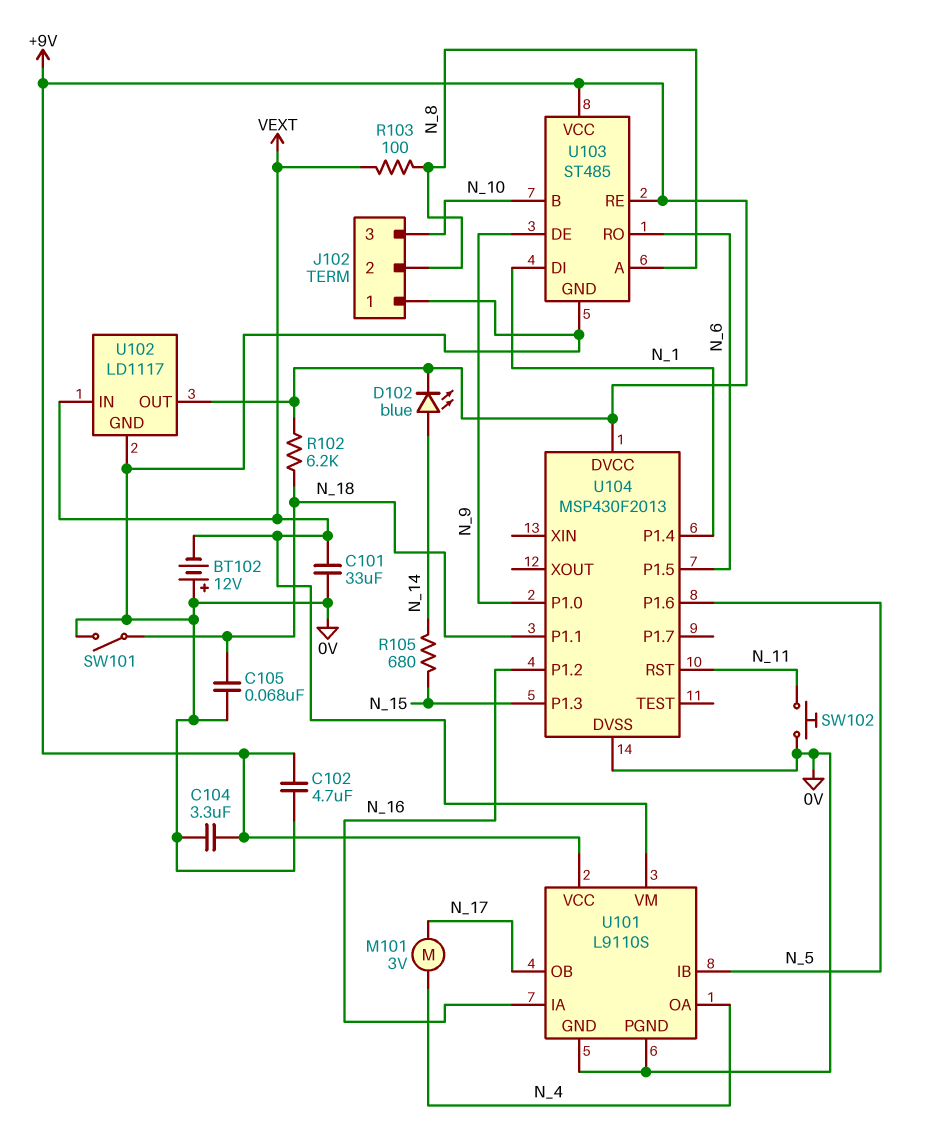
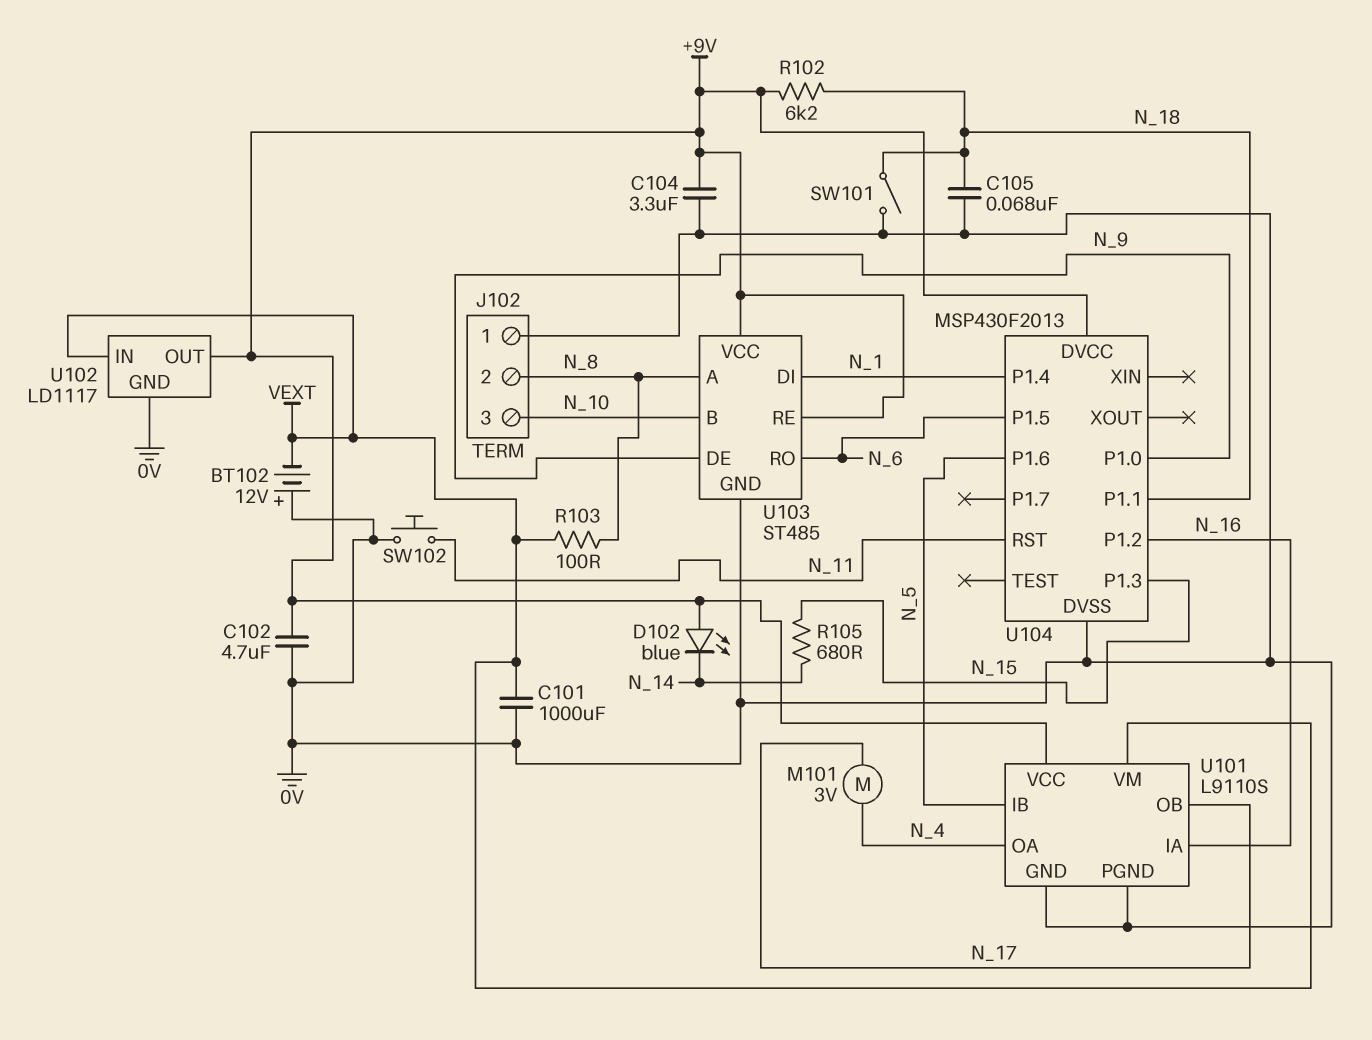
C101: 33uF (0V, VEXT) -> 1000uF (0V, VEXT)
D102: LED blue (A N_14, K +9V) -> LED blue (A +9V, K N_14)

